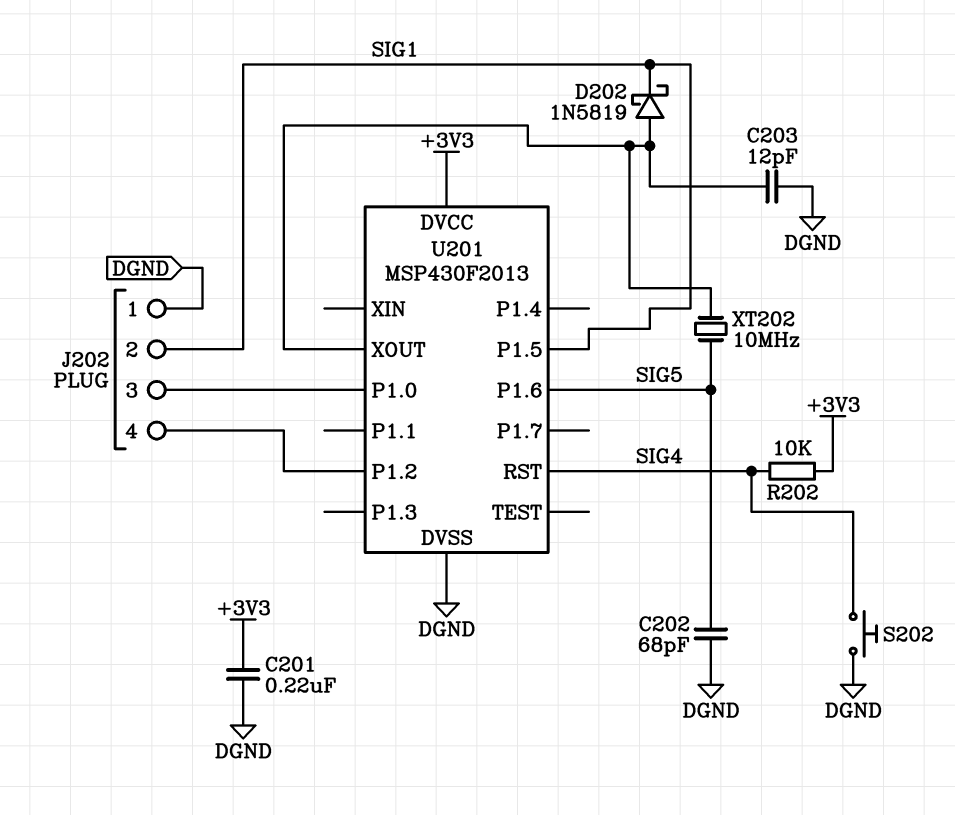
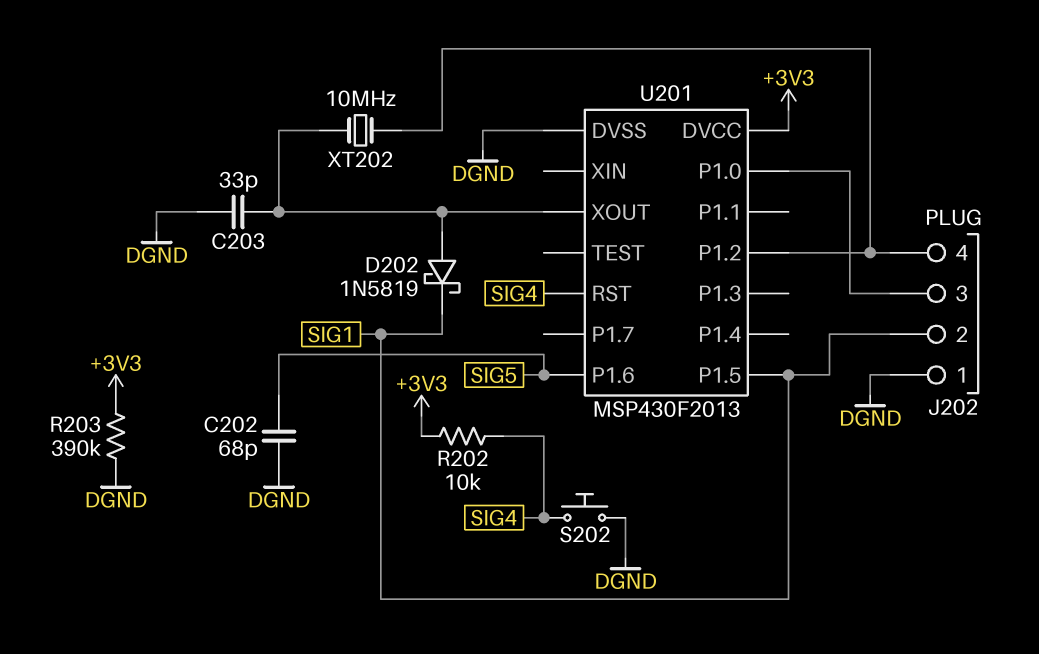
C201: 220nF (+3V3, DGND) -> none
C203: 12pF (DGND, U201/XOUT) -> 33pF (DGND, U201/XOUT)
R203: none -> 390k (+3V3, DGND)
XT202: 10MHz (SIG5, U201/XOUT) -> 10MHz (J202/4, U201/XOUT)

